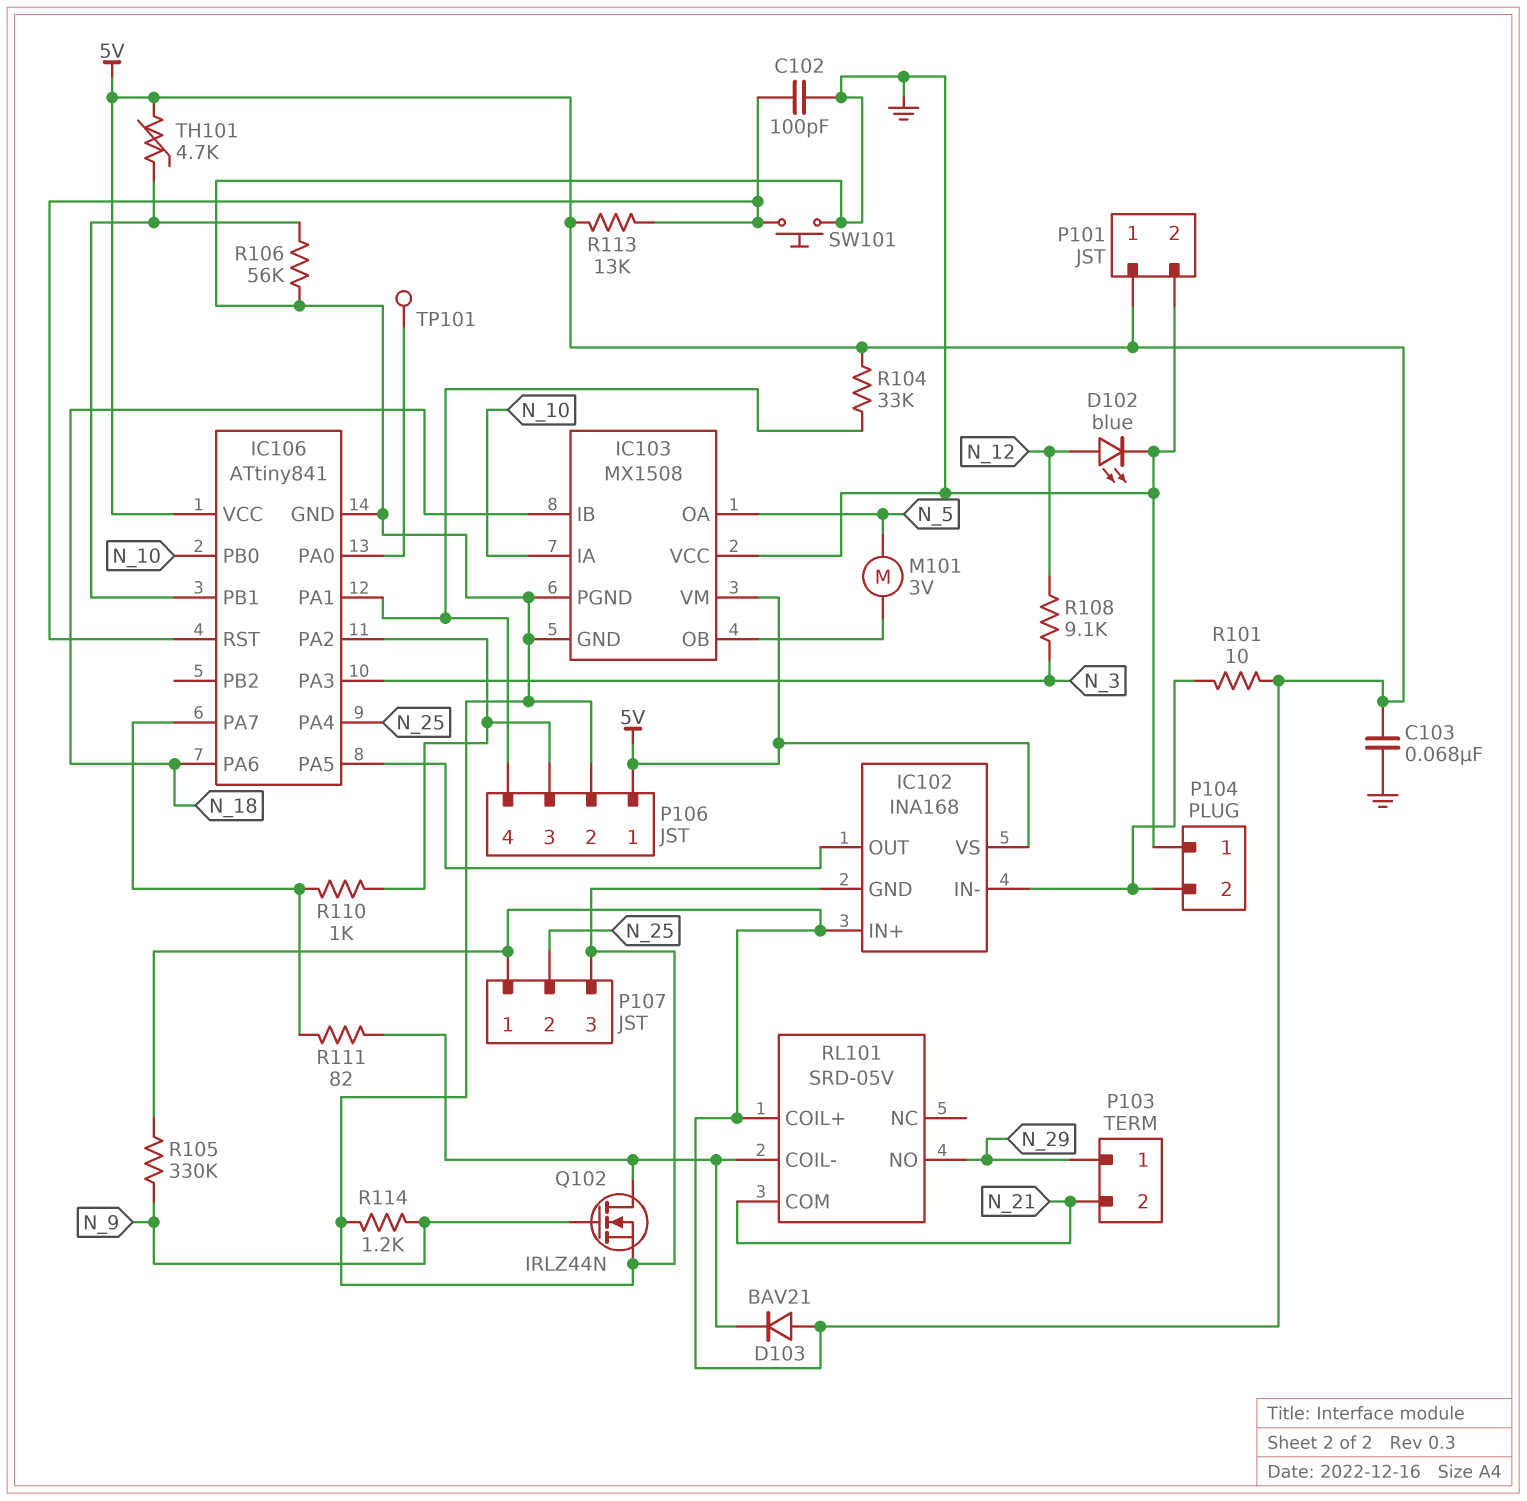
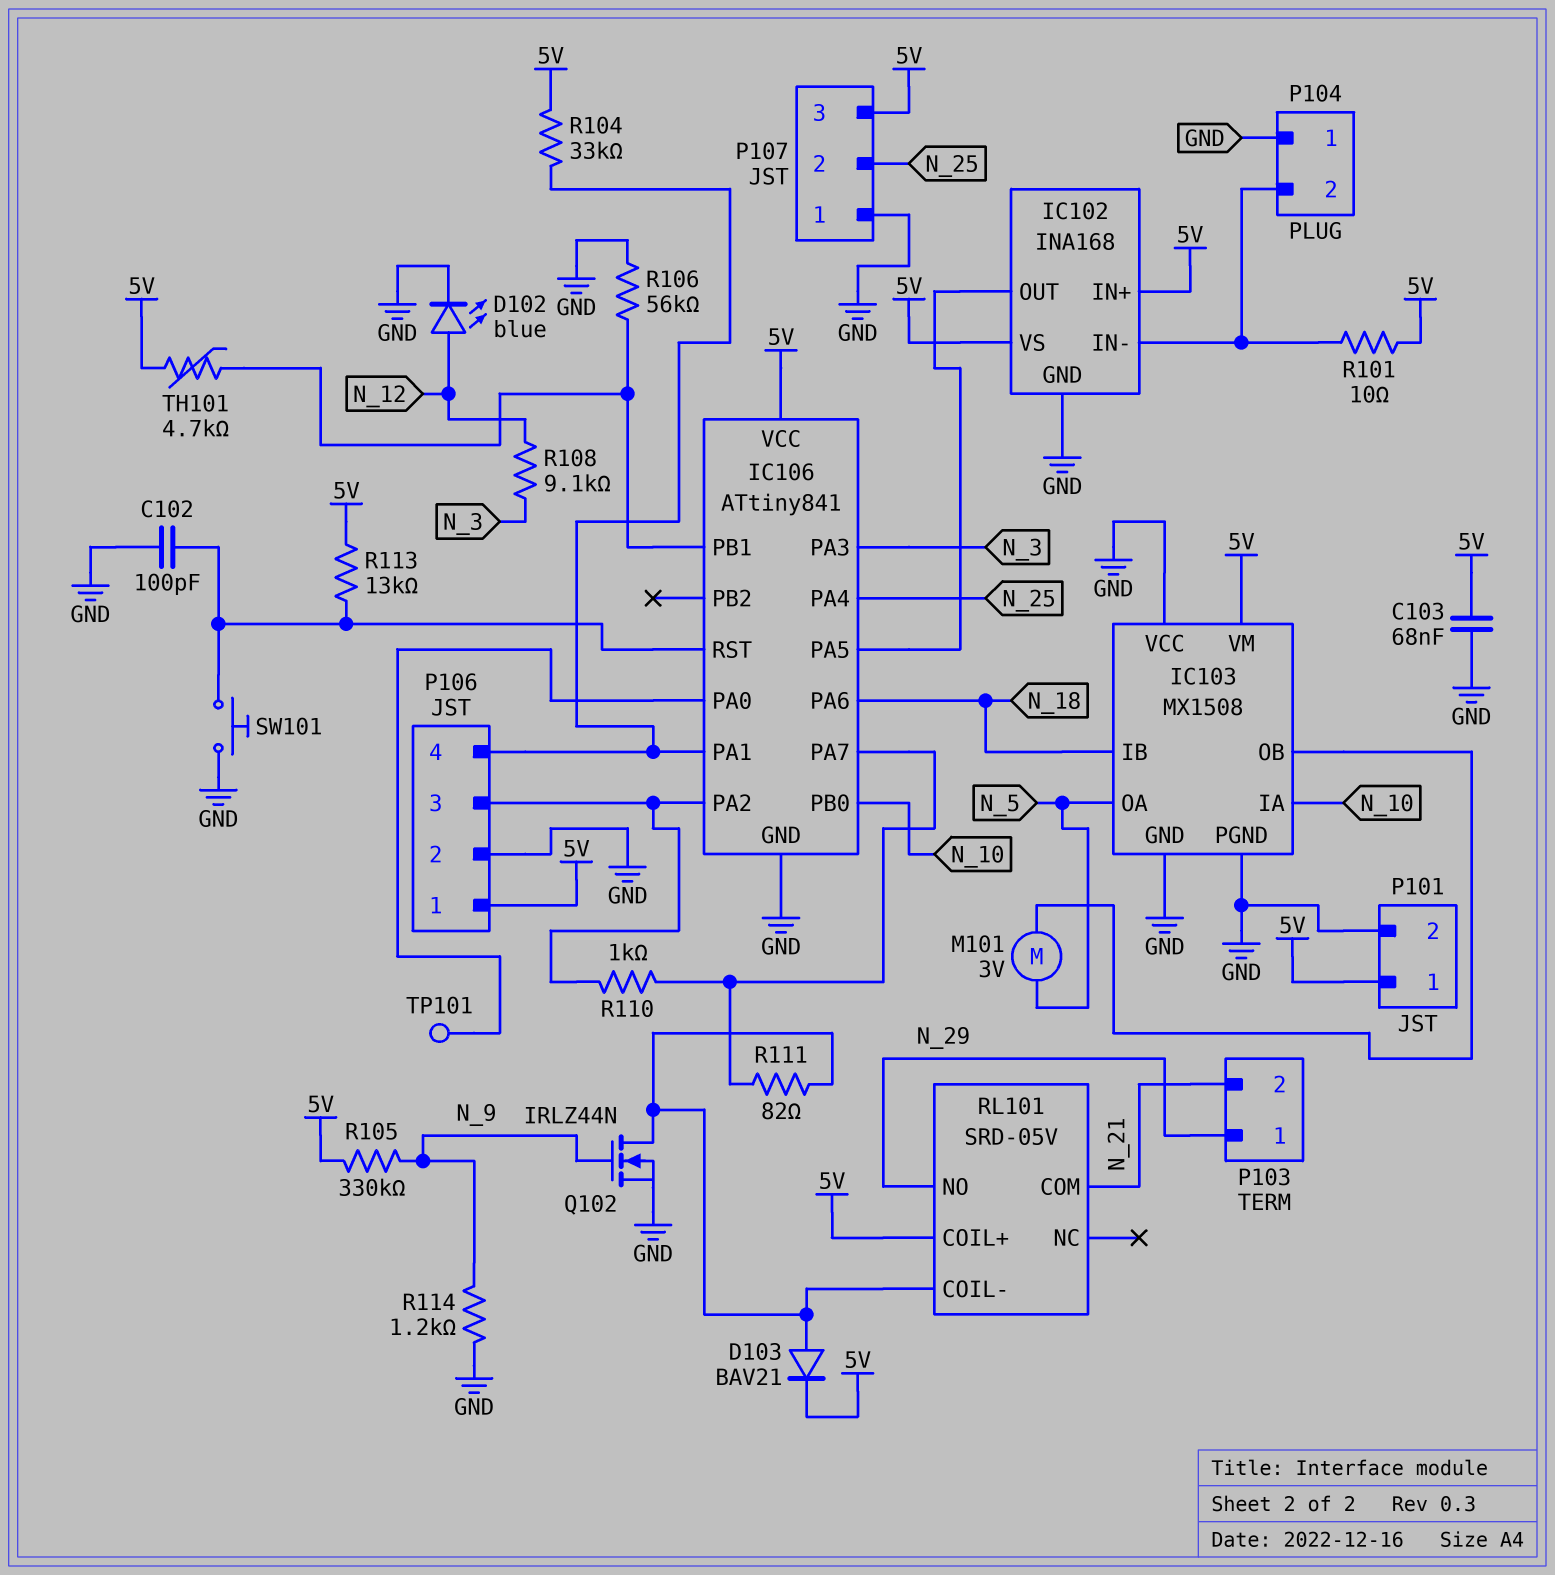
D103: diode BAV21 (A 5V, K RL101/COIL-) -> diode BAV21 (A RL101/COIL-, K 5V)
P107 pin 1: 5V -> GND
P107 pin 3: GND -> 5V

